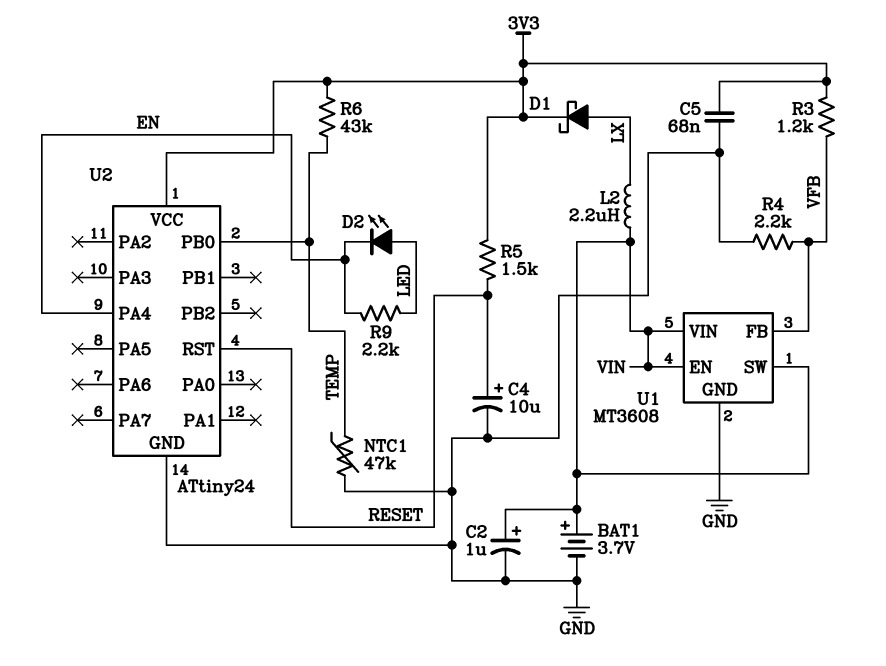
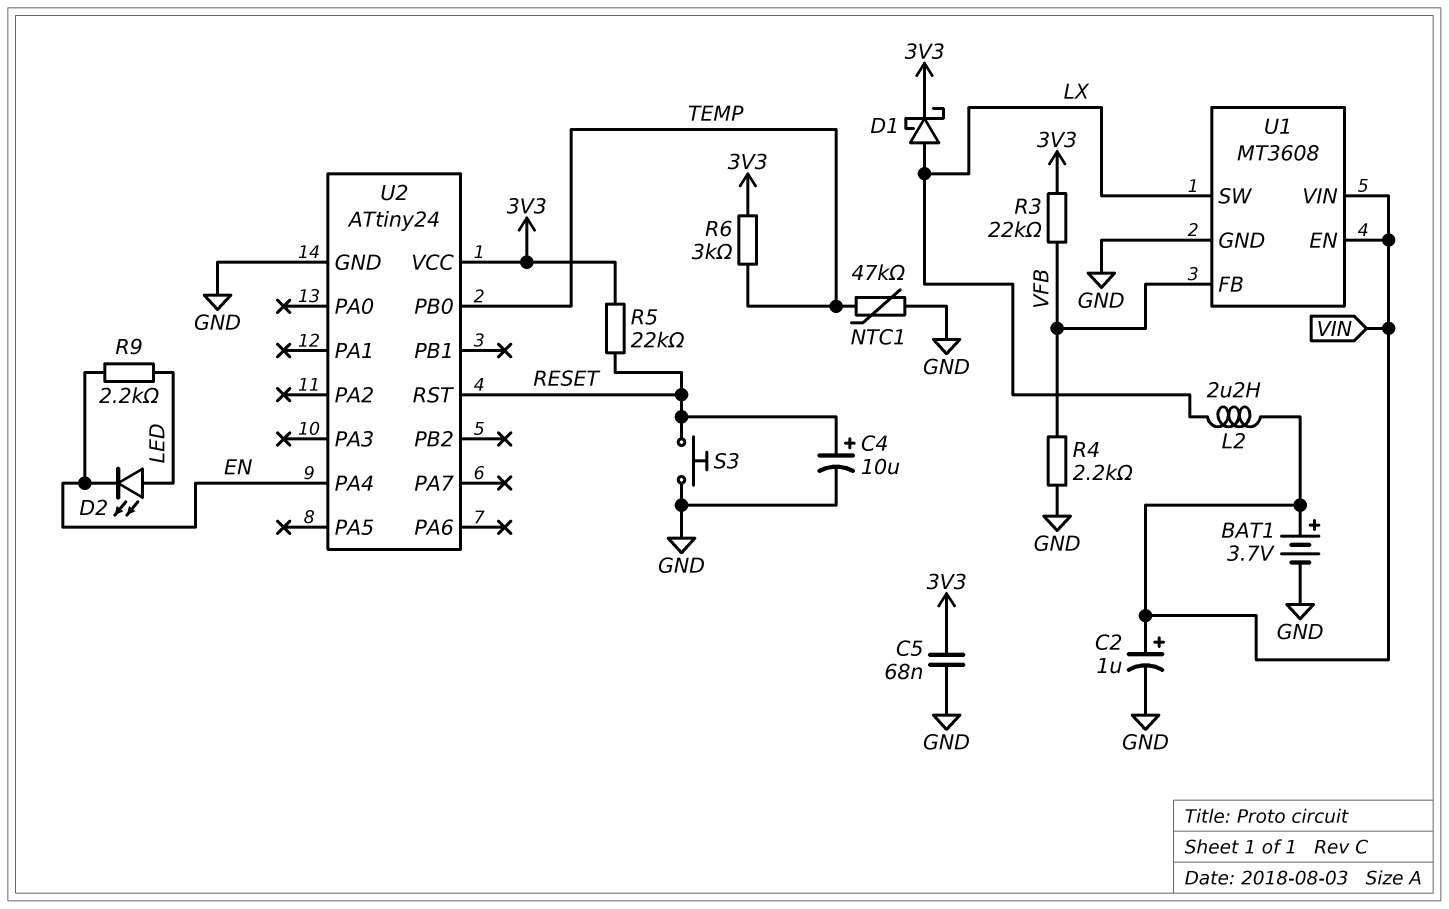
R3: 1.2k (3V3, VFB) -> 22k (3V3, VFB)
R5: 1.5k (3V3, RESET) -> 22k (3V3, RESET)
R6: 43k (3V3, TEMP) -> 3k (3V3, TEMP)
S3: none -> button (GND, RESET)
U1 pin SW: VIN -> LX

